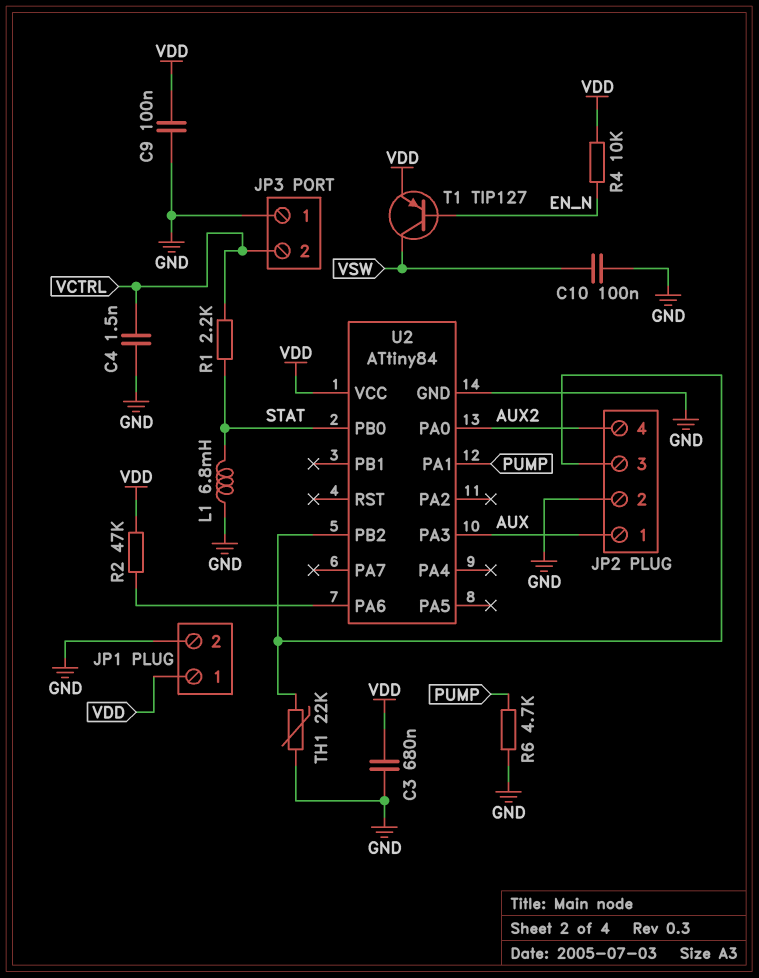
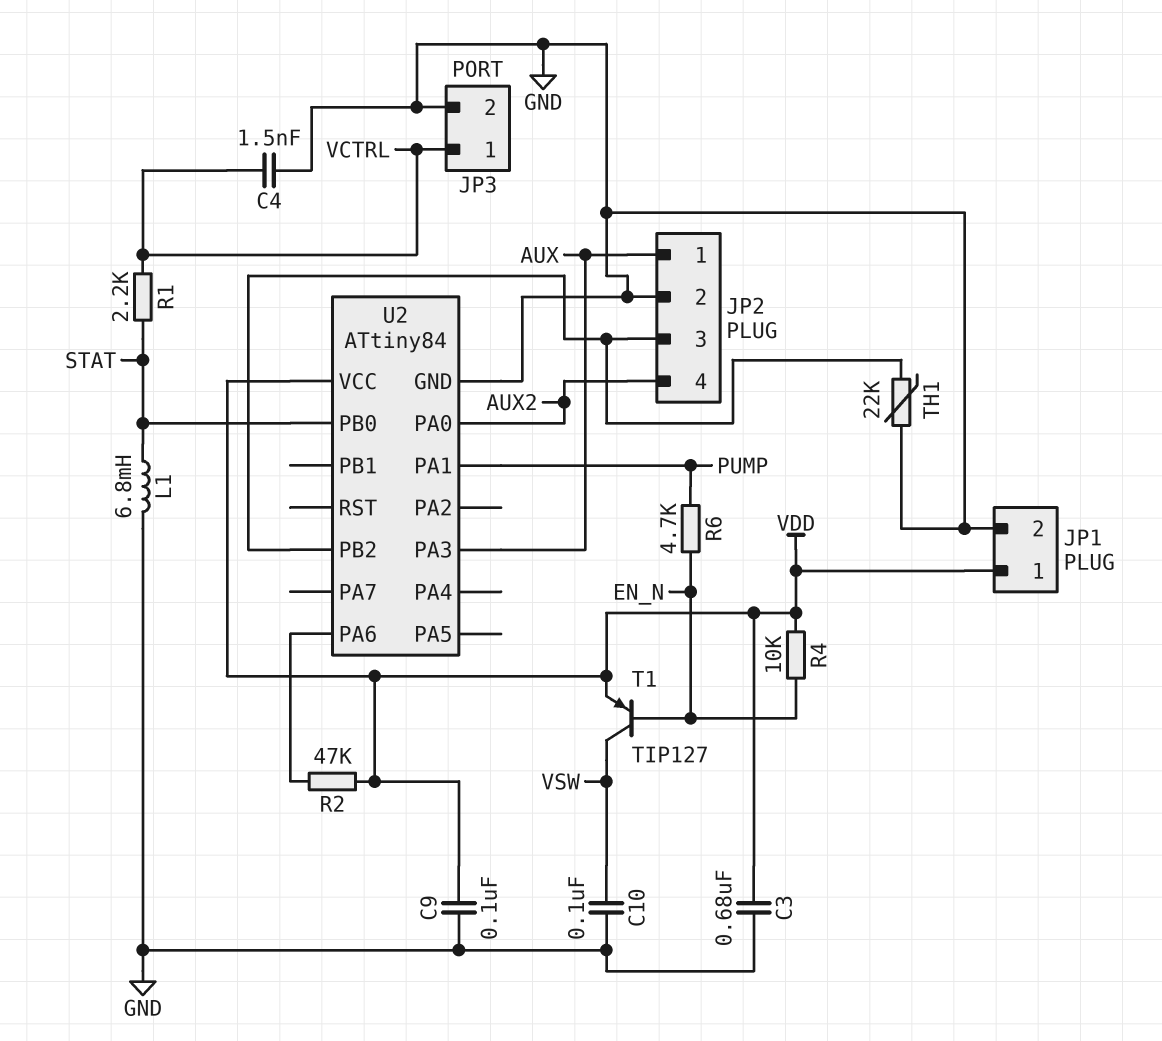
JP3 pin 1: GND -> VCTRL
JP3 pin 2: VCTRL -> GND
R6: 4.7k (GND, PUMP) -> 4.7k (EN_N, PUMP)

